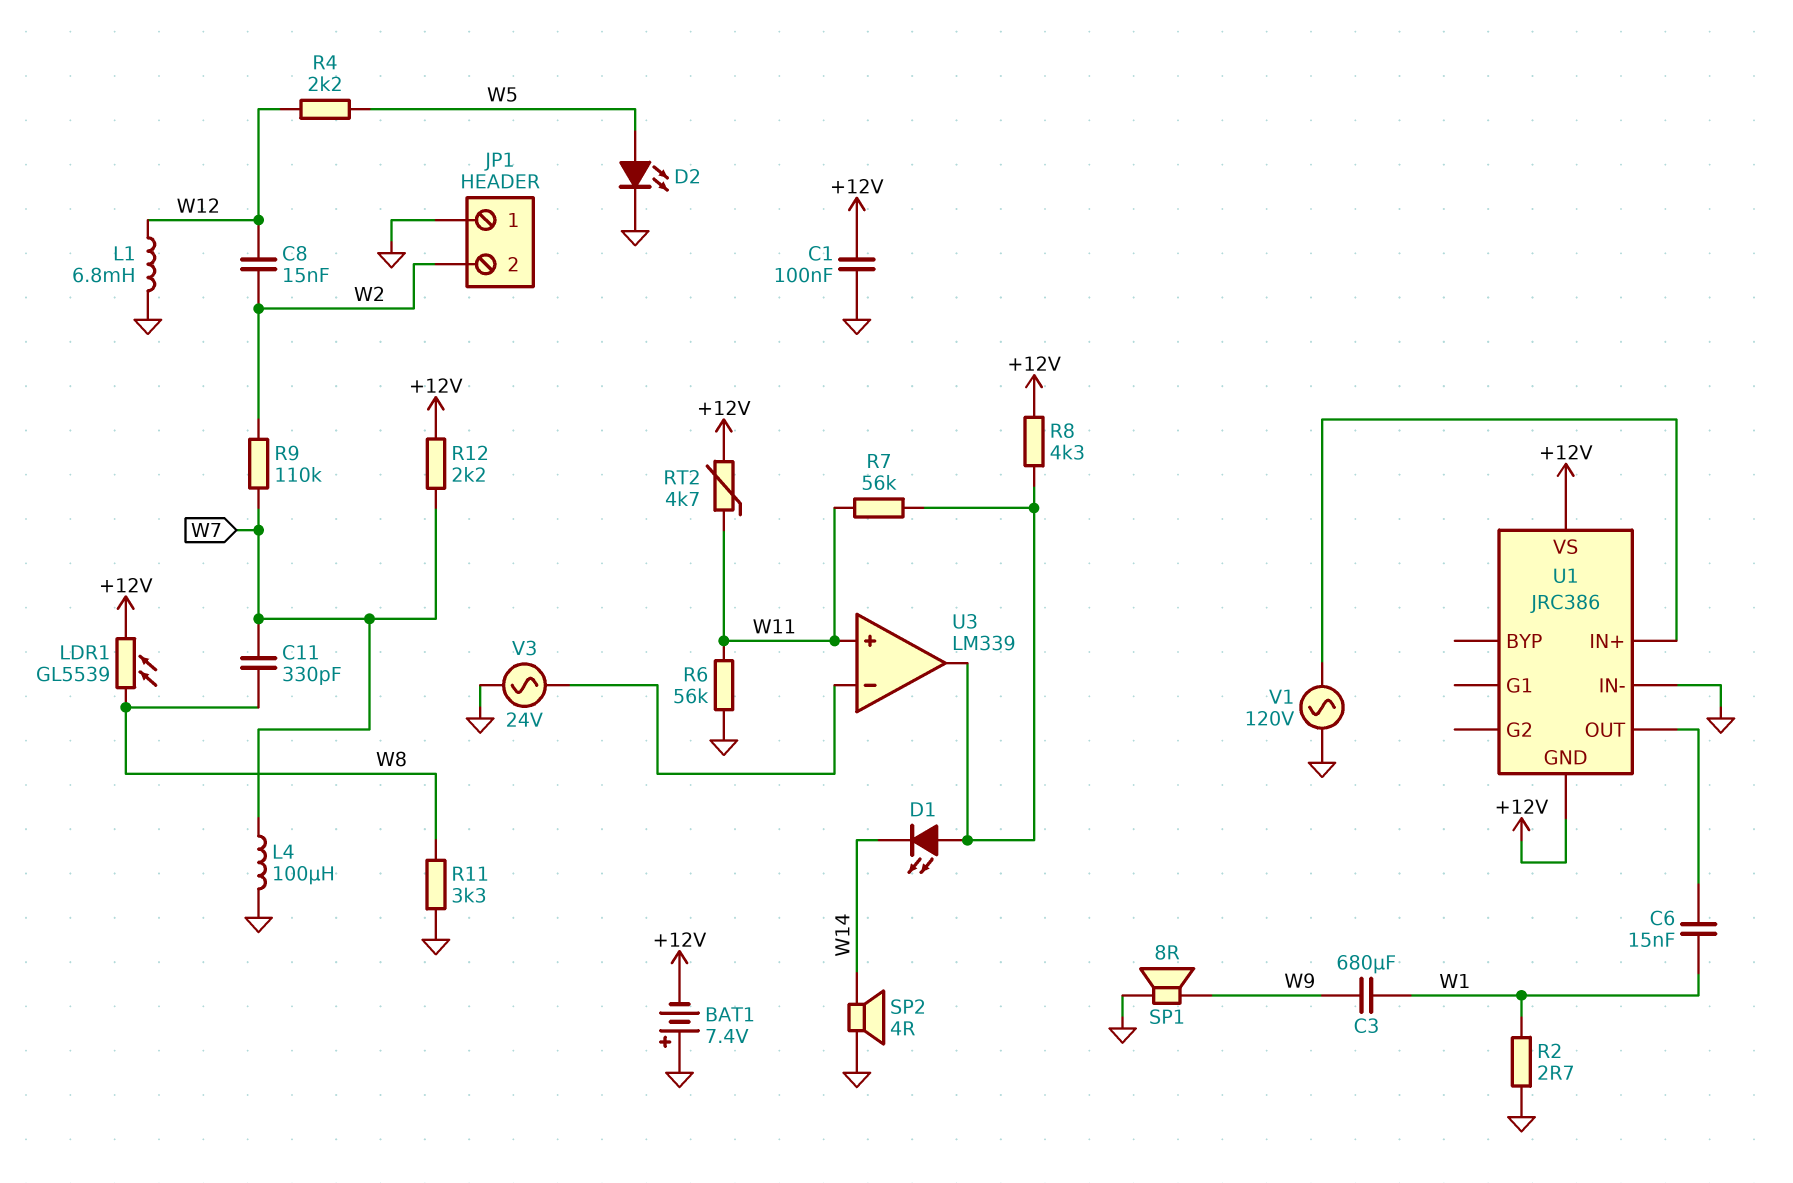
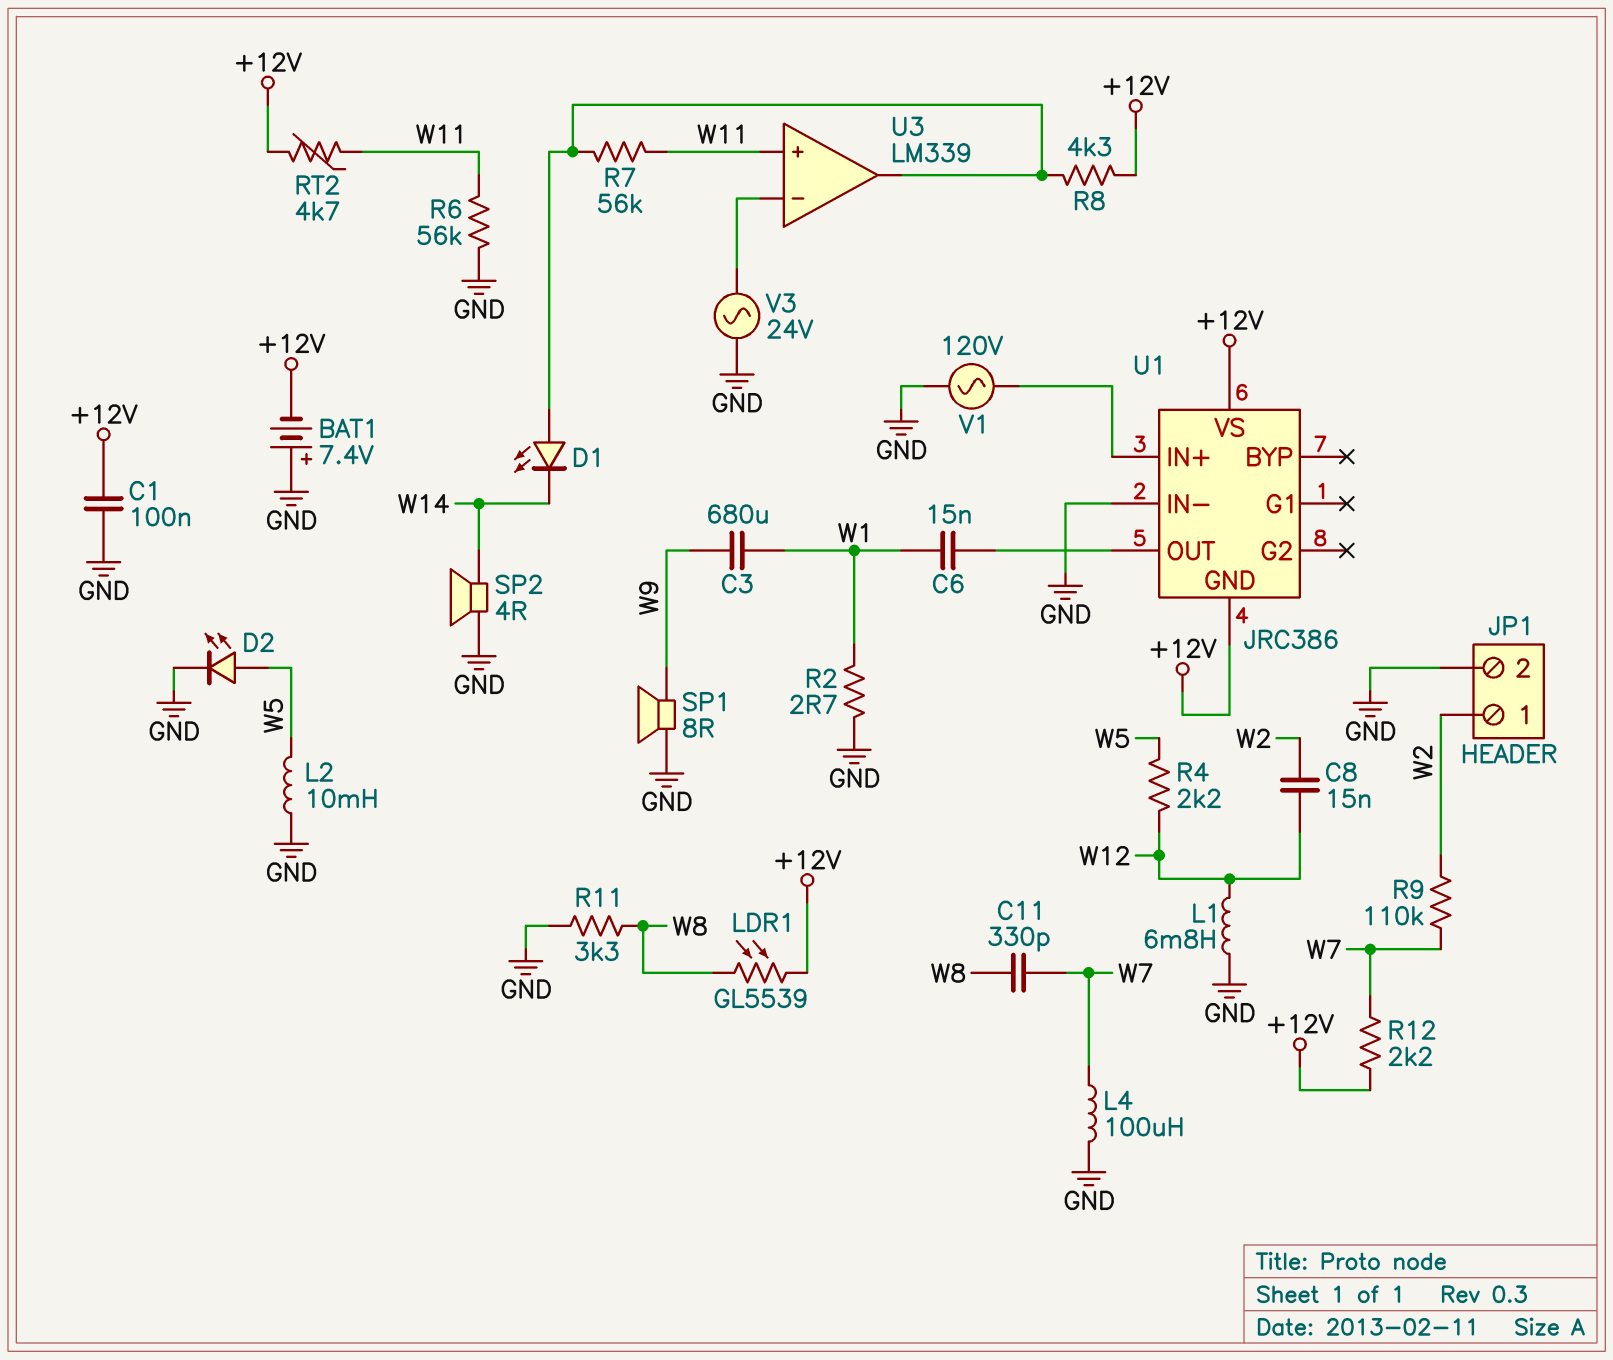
JP1 pin 1: GND -> W2
JP1 pin 2: W2 -> GND
L2: none -> 10mH (GND, W5)

